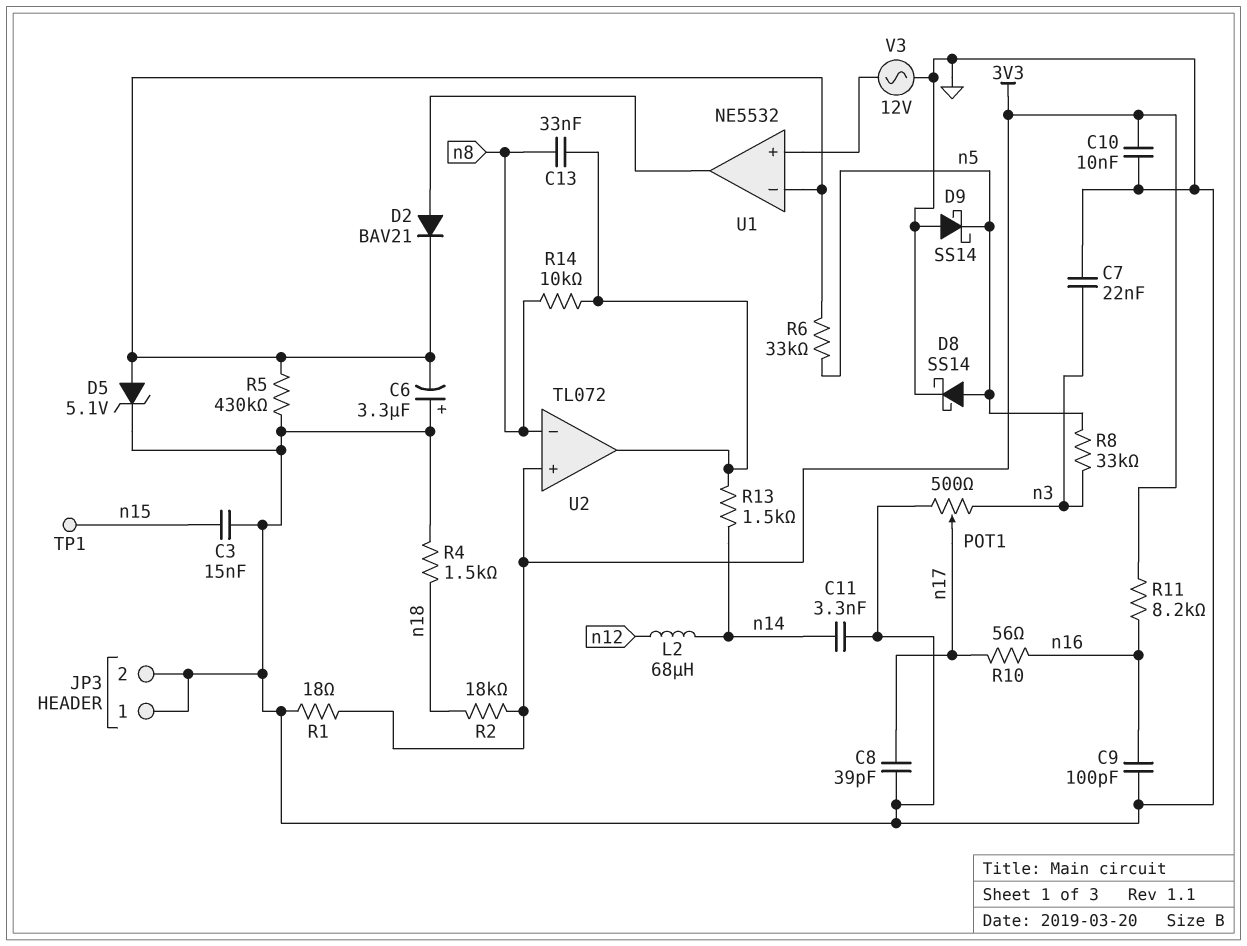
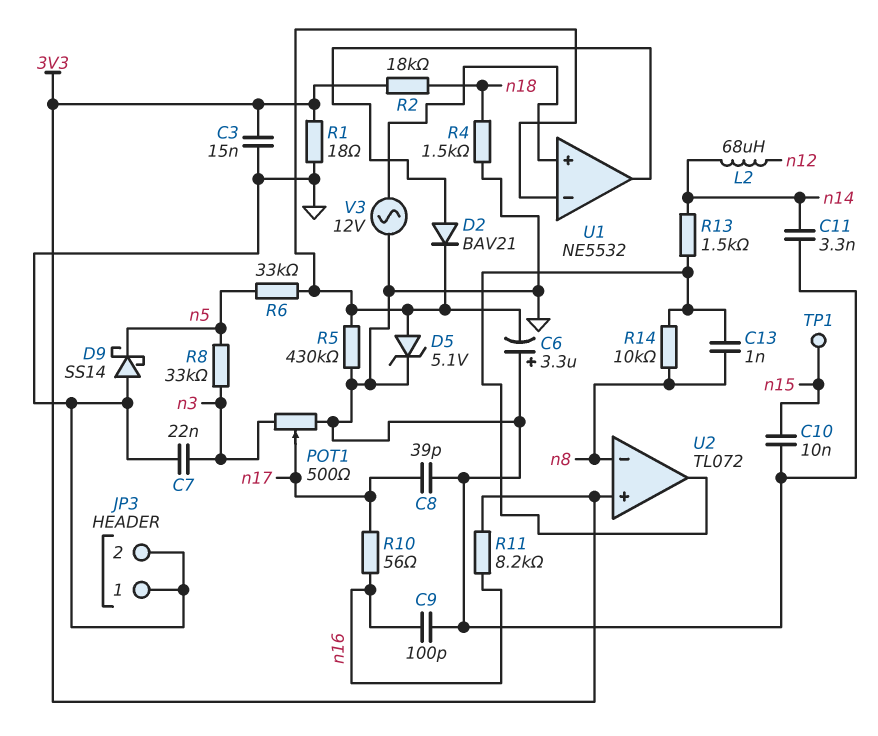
C3: 15nF (GND, n15) -> 15nF (3V3, GND)
C10: 10nF (3V3, GND) -> 10nF (GND, n15)
C13: 33nF (U2/out, n8) -> 1nF (U2/out, n8)
D8: schottky SS14 (A n5, K GND) -> none

